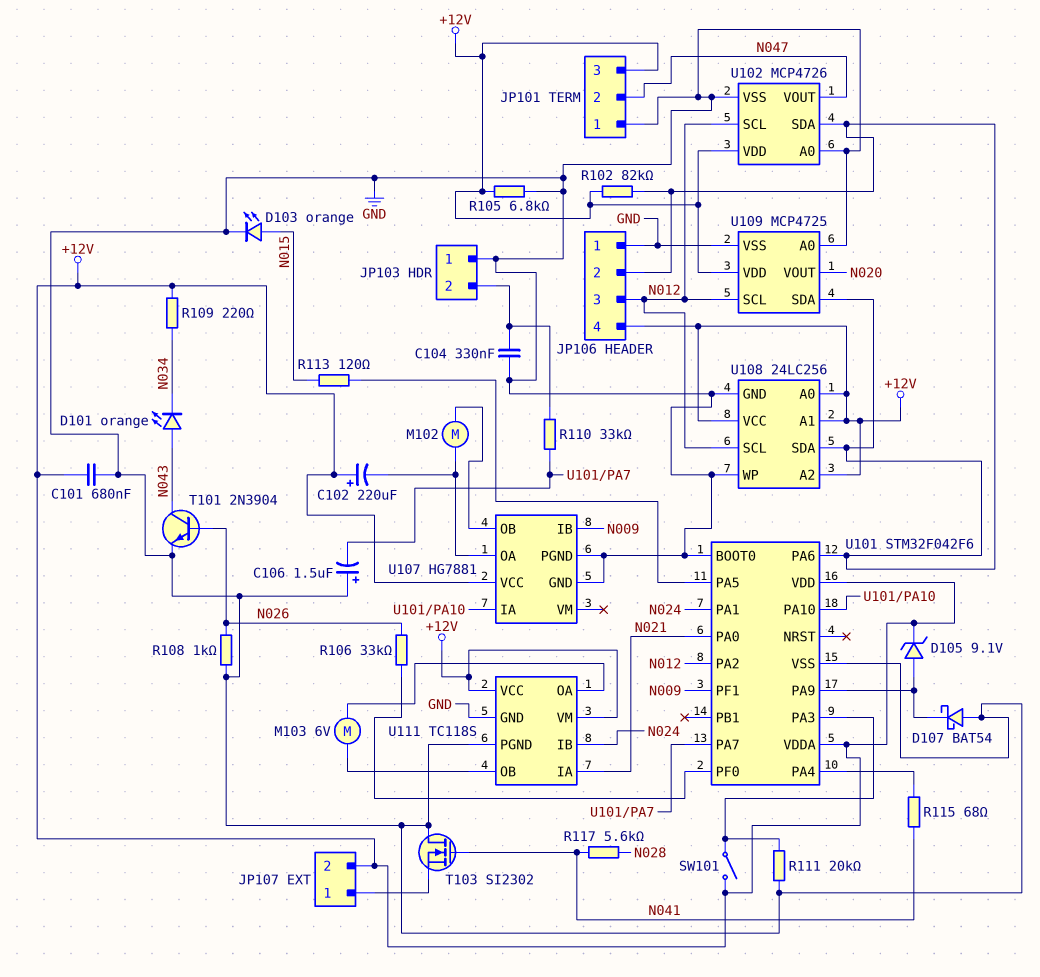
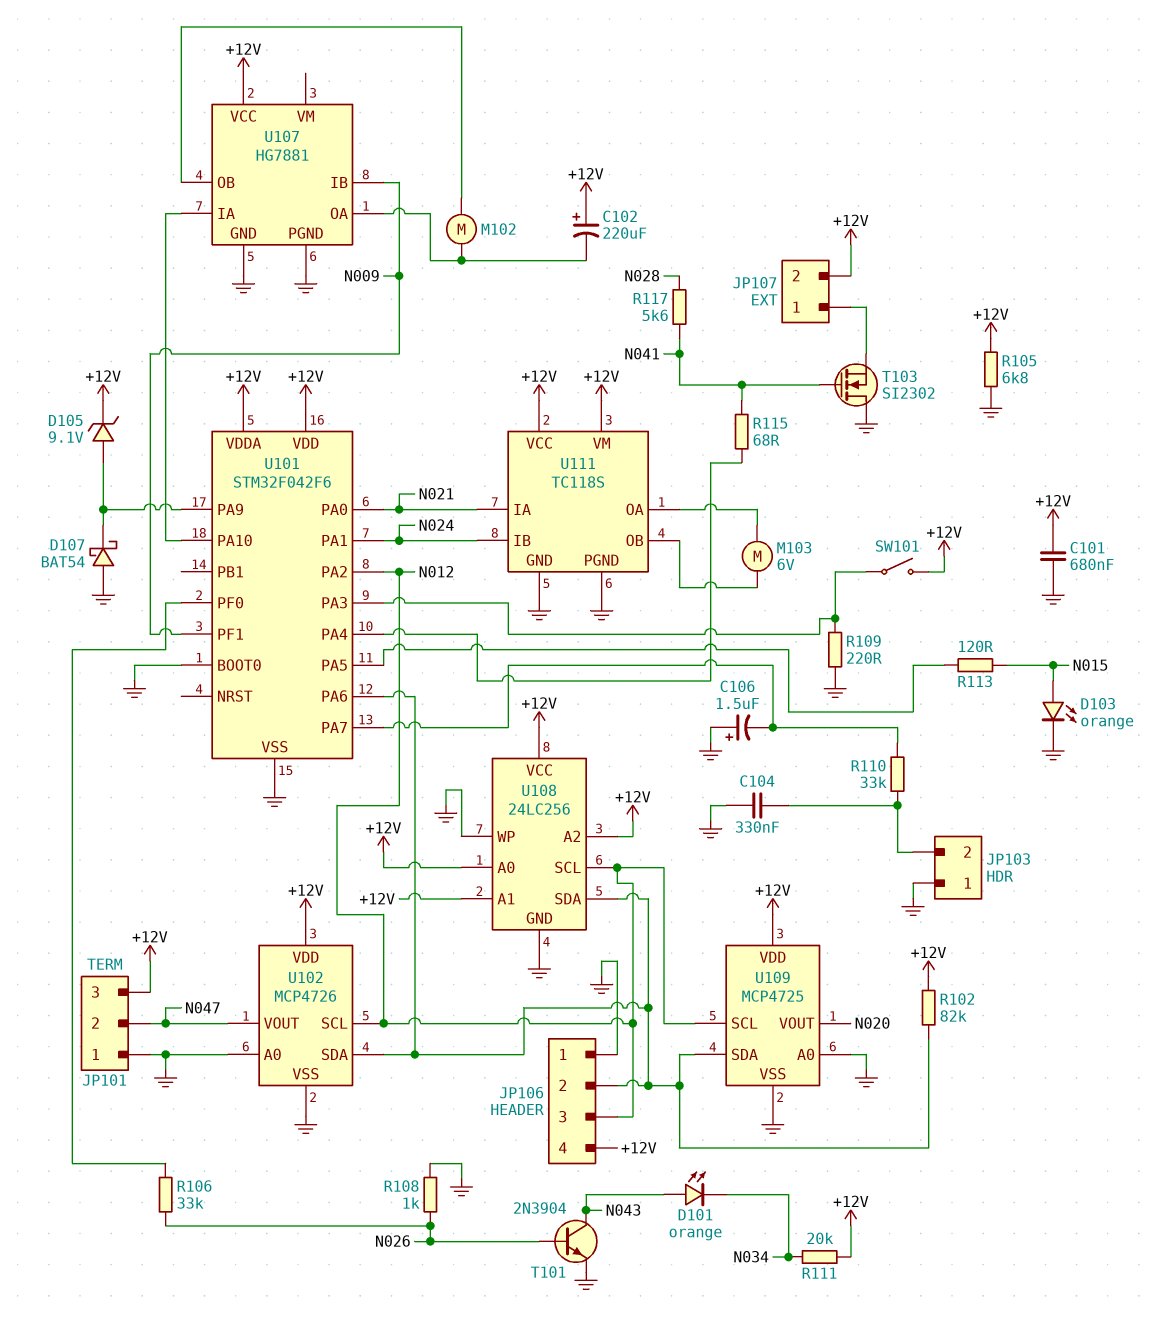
R109: 220 (+12V, N034) -> 220 (GND, U101/PA3)
R111: 20k (GND, U101/PA3) -> 20k (+12V, N034)

